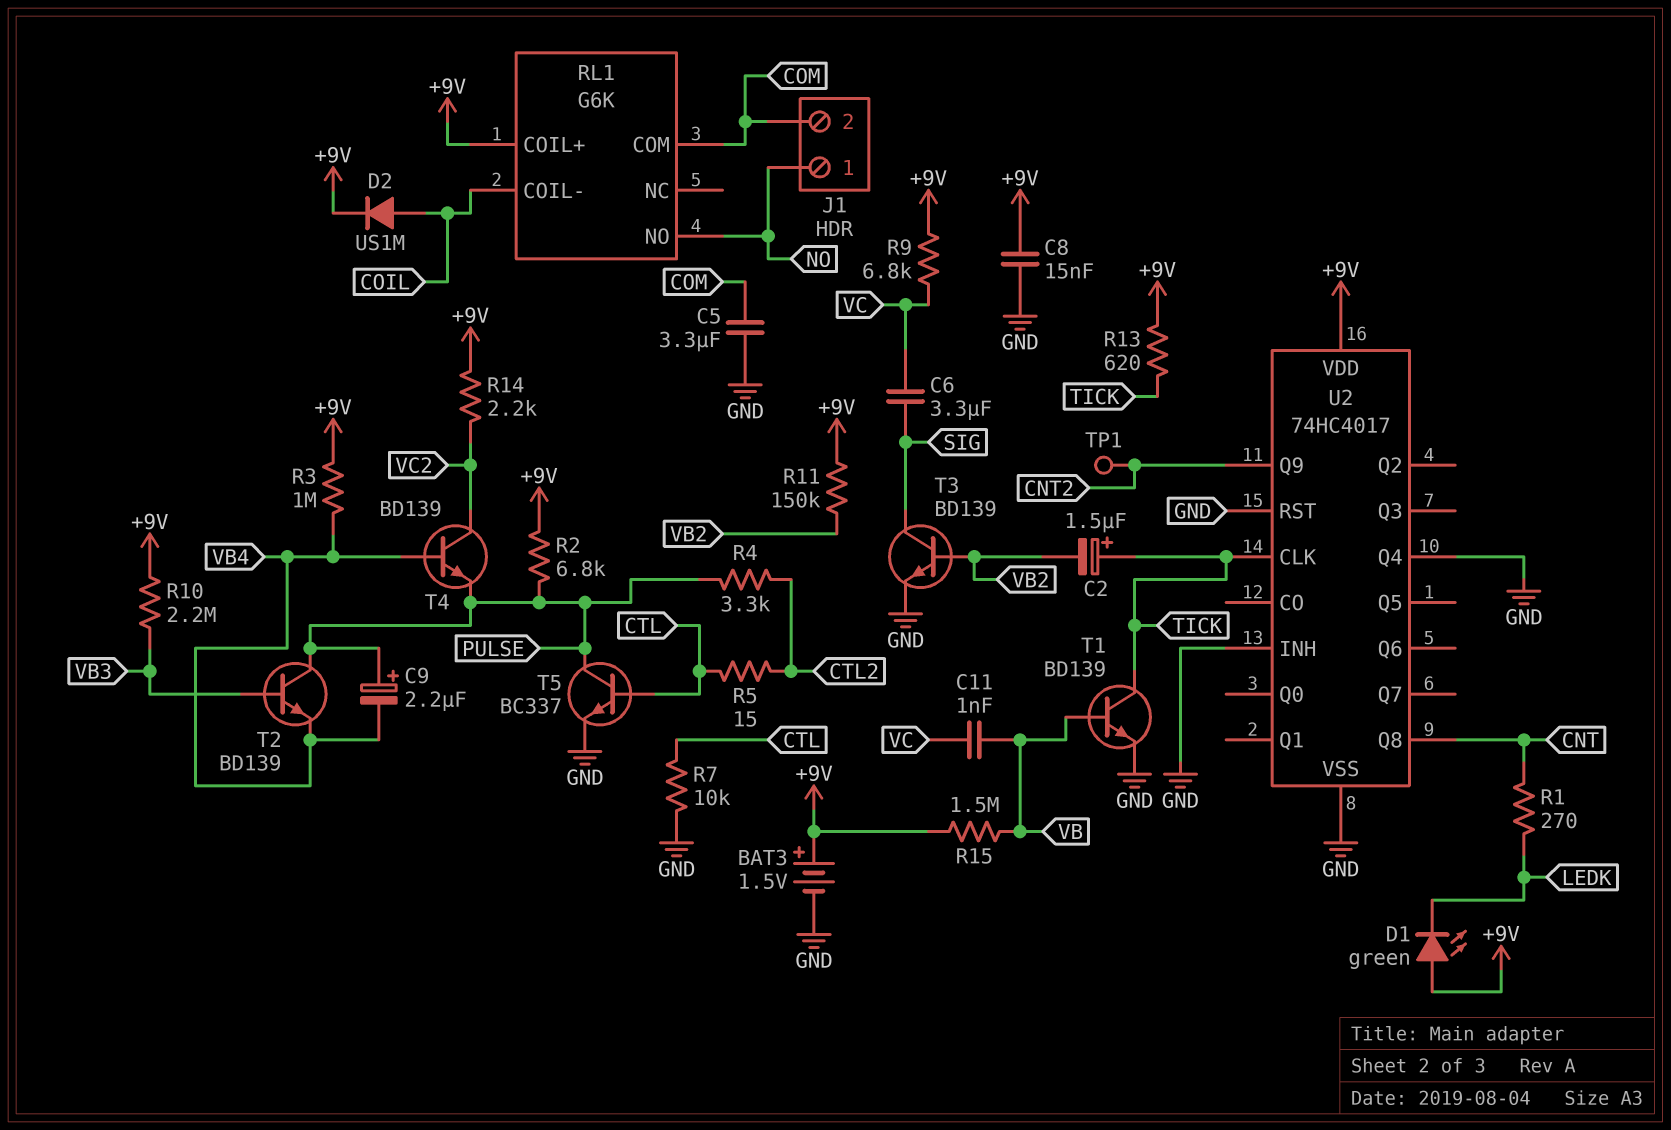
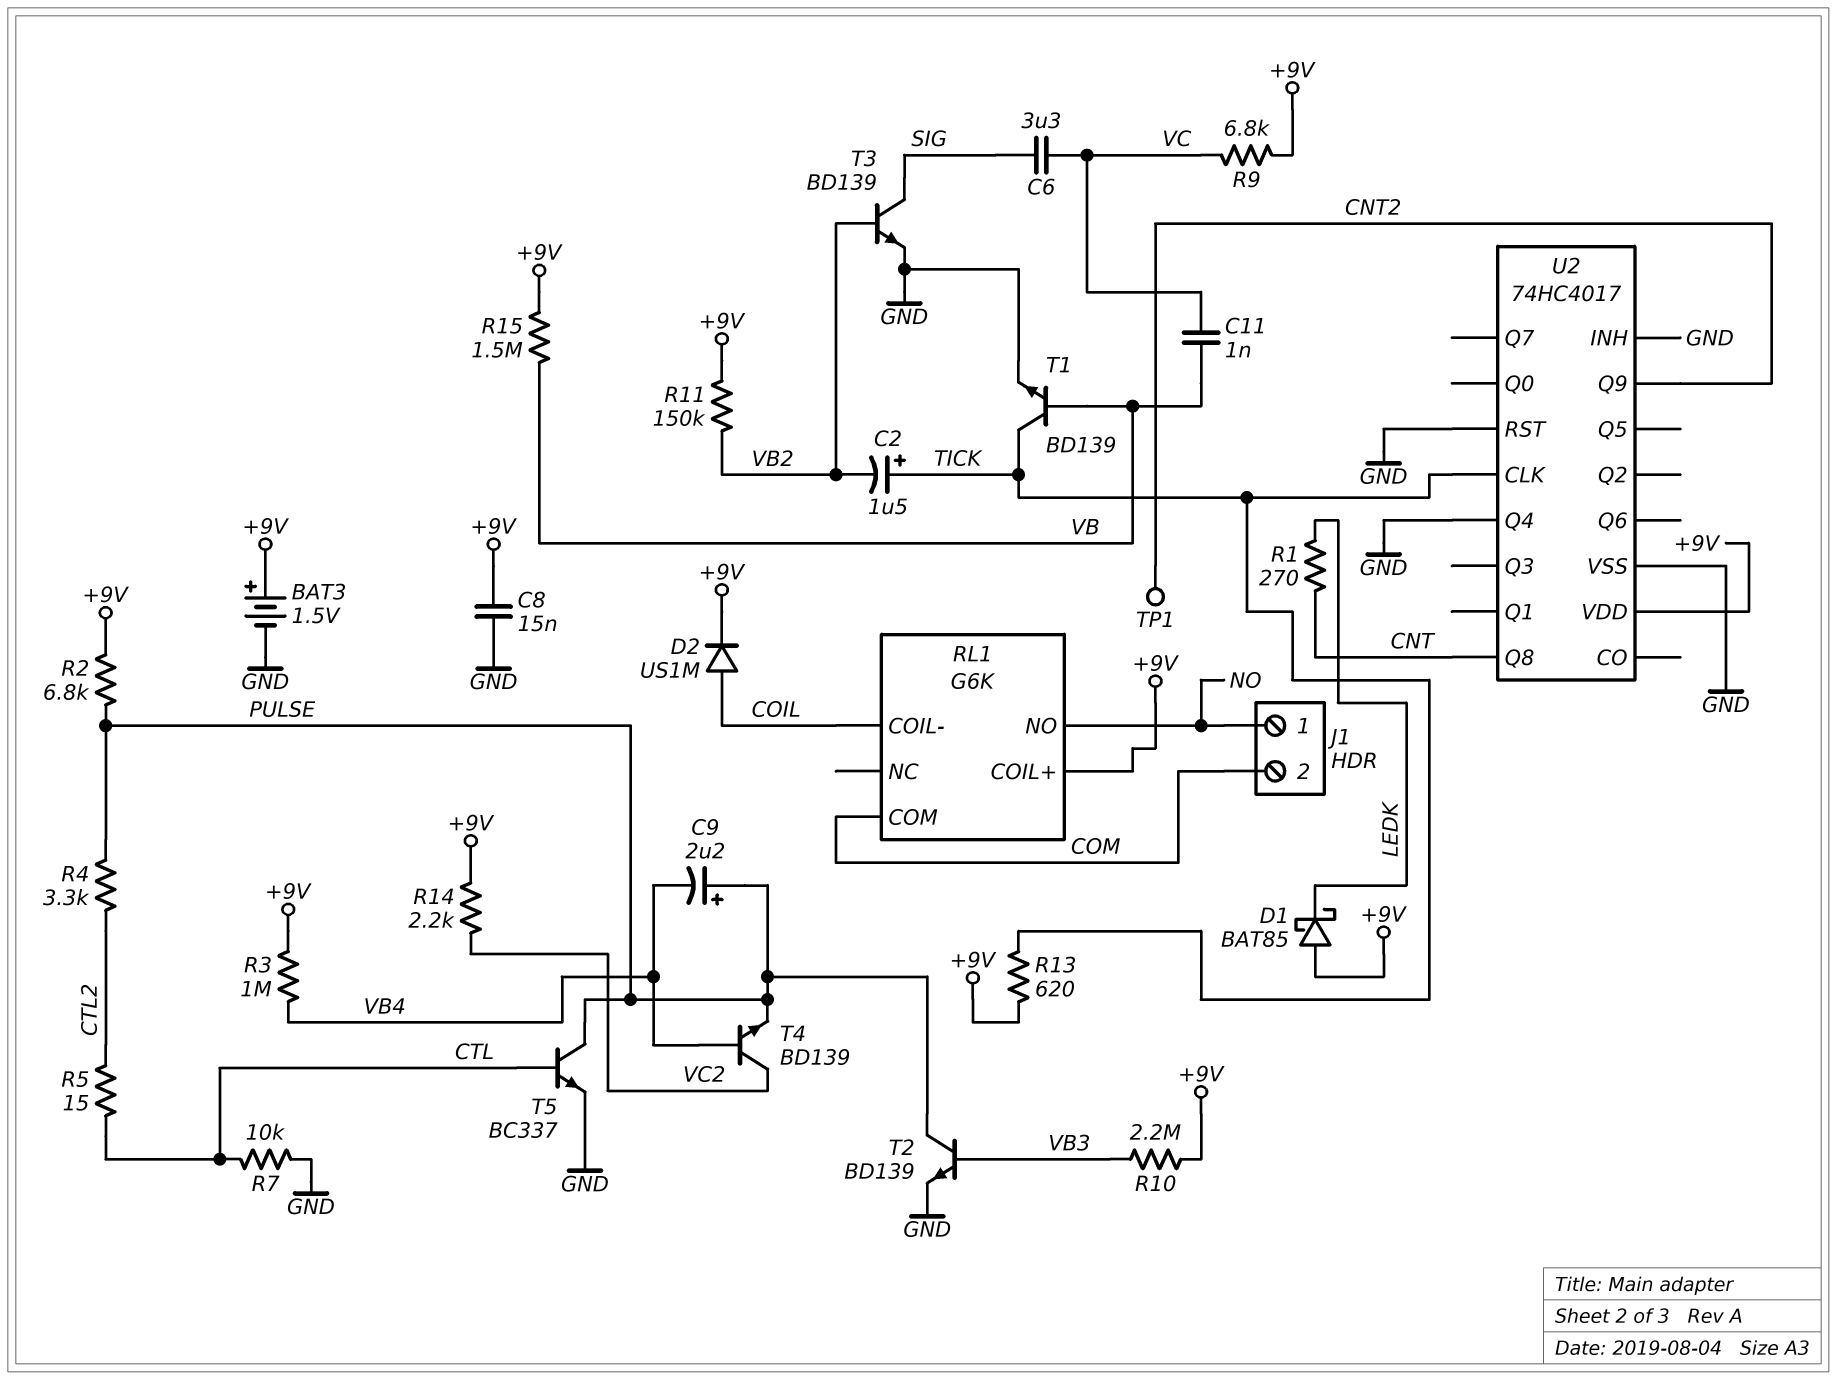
C5: 3.3uF (COM, GND) -> none
D1: LED green (A +9V, K LEDK) -> schottky BAT85 (A +9V, K LEDK)
T2: NPN BD139 (B VB3, C PULSE, E VB4) -> NPN BD139 (B VB3, C PULSE, E GND)

